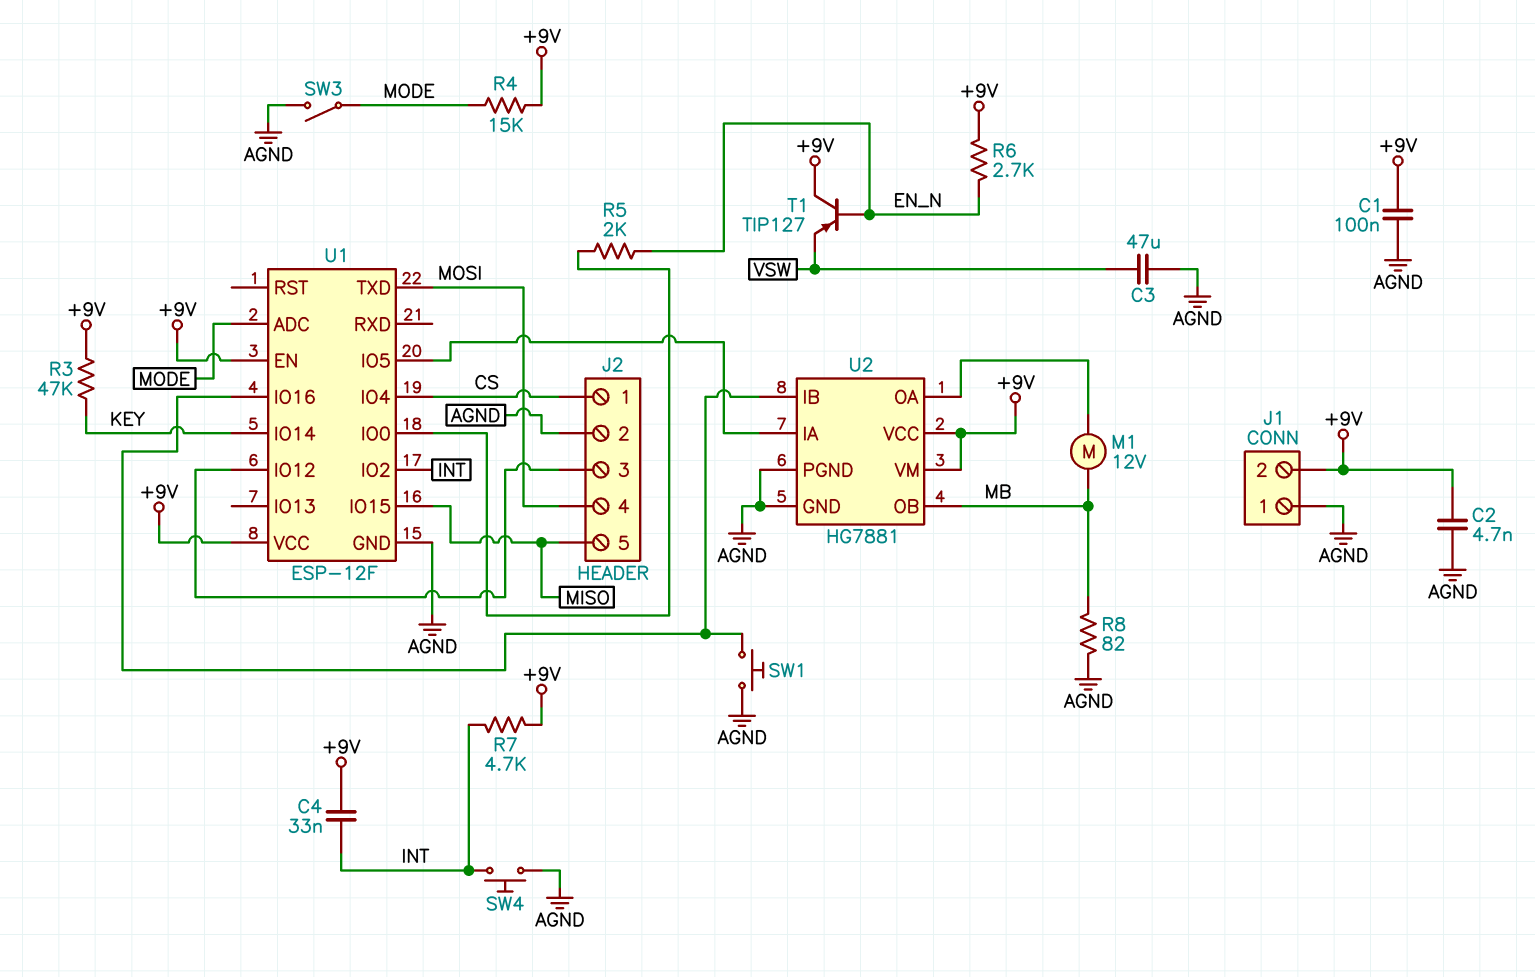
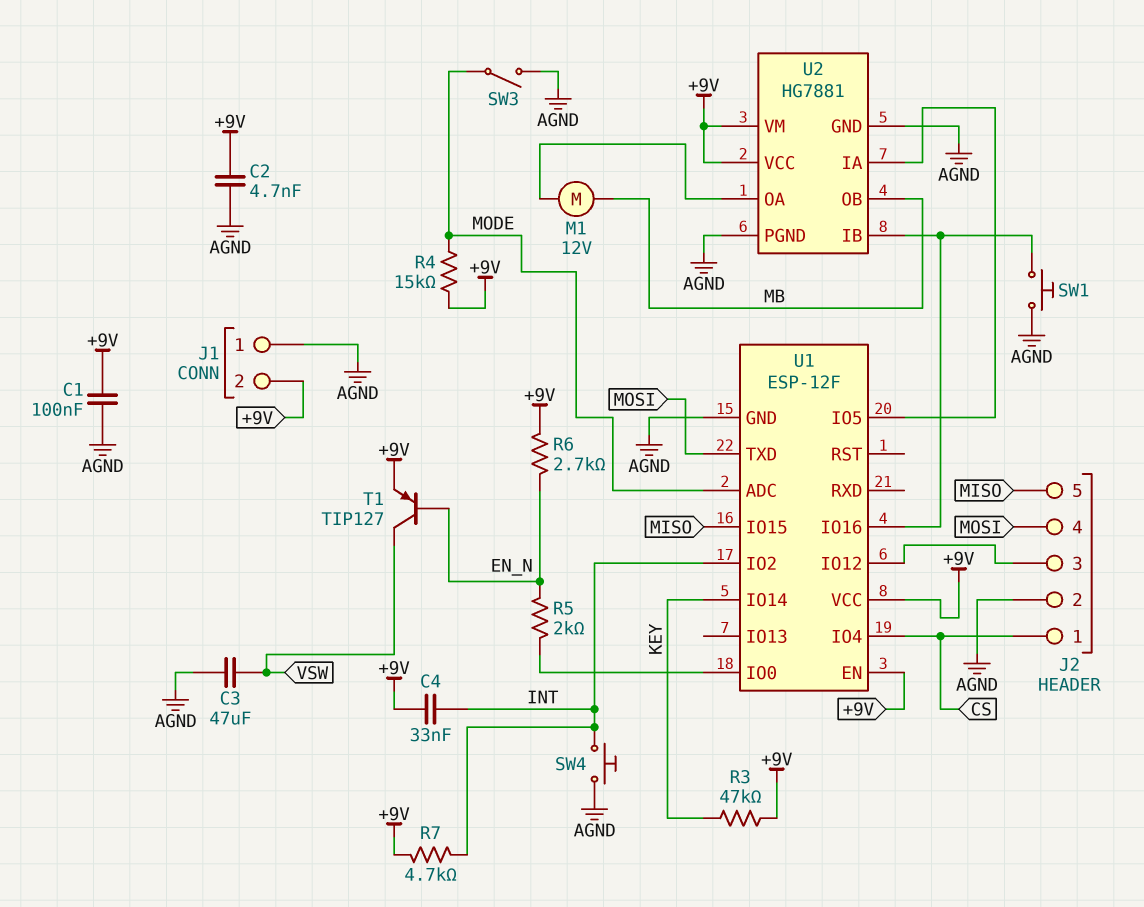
R8: 82 (AGND, MB) -> none
T1: PNP TIP127 (B EN_N, C +9V, E VSW) -> PNP TIP127 (B EN_N, C VSW, E +9V)

